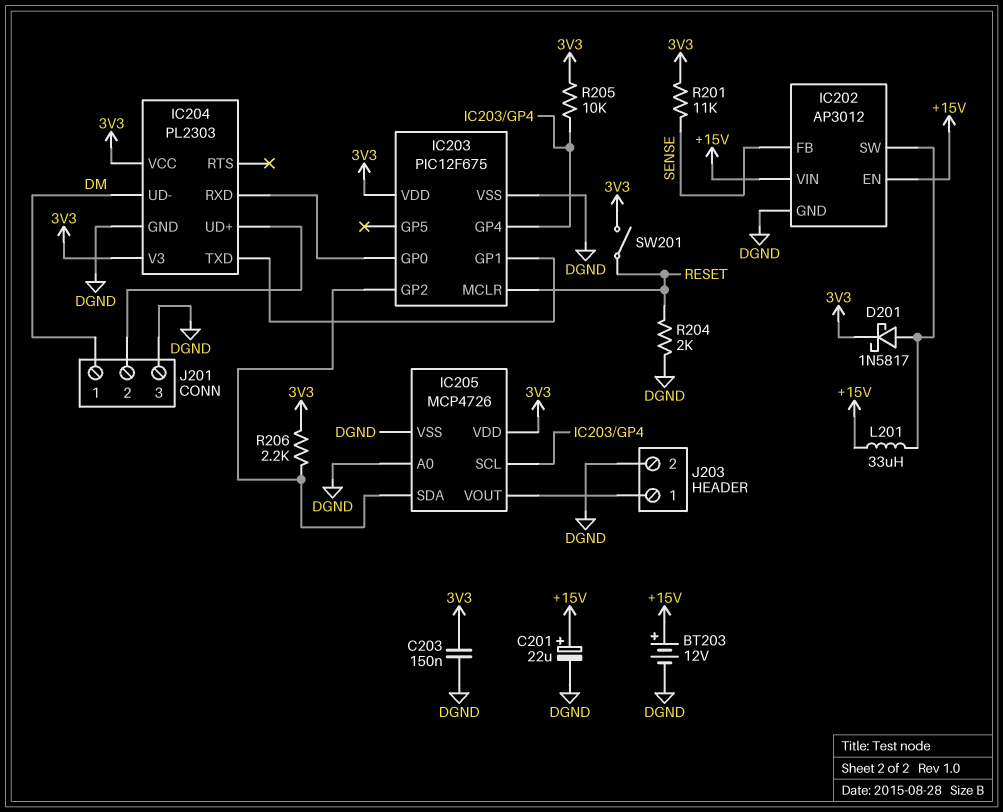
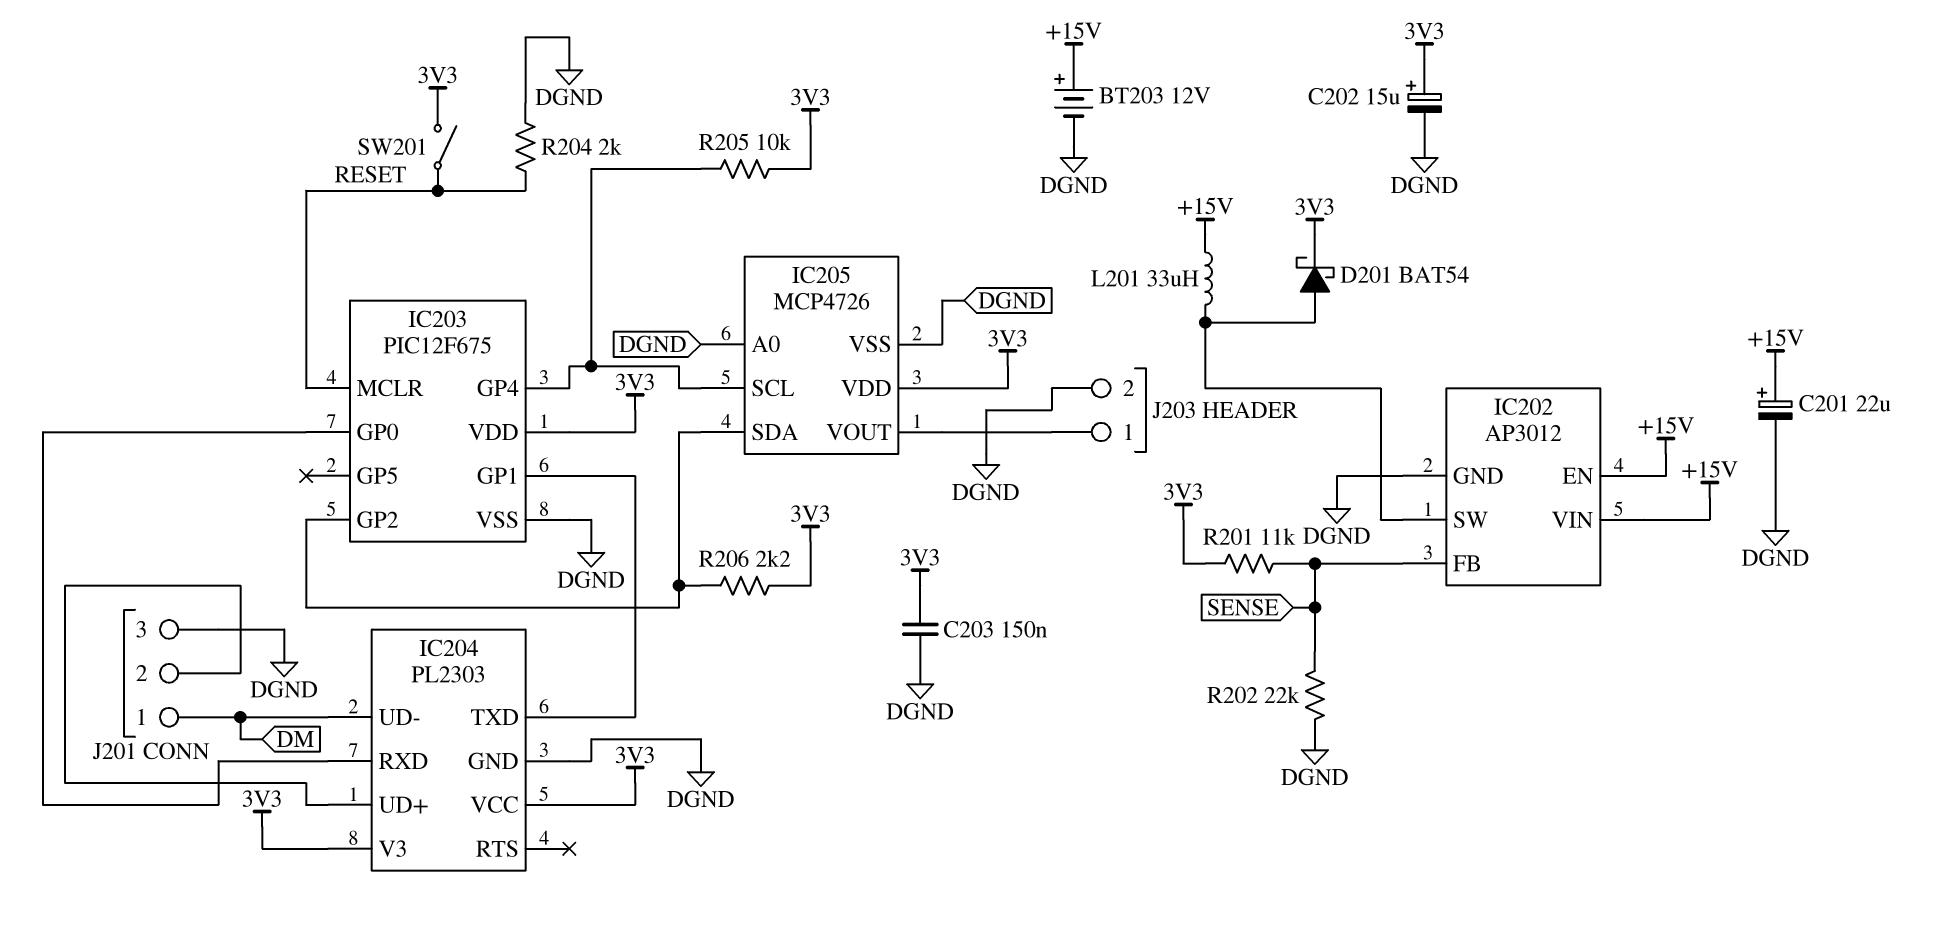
C202: none -> 15uF (plus 3V3, minus DGND)
D201: schottky 1N5817 (A IC202/SW, K 3V3) -> schottky BAT54 (A IC202/SW, K 3V3)
R202: none -> 22k (DGND, SENSE)

